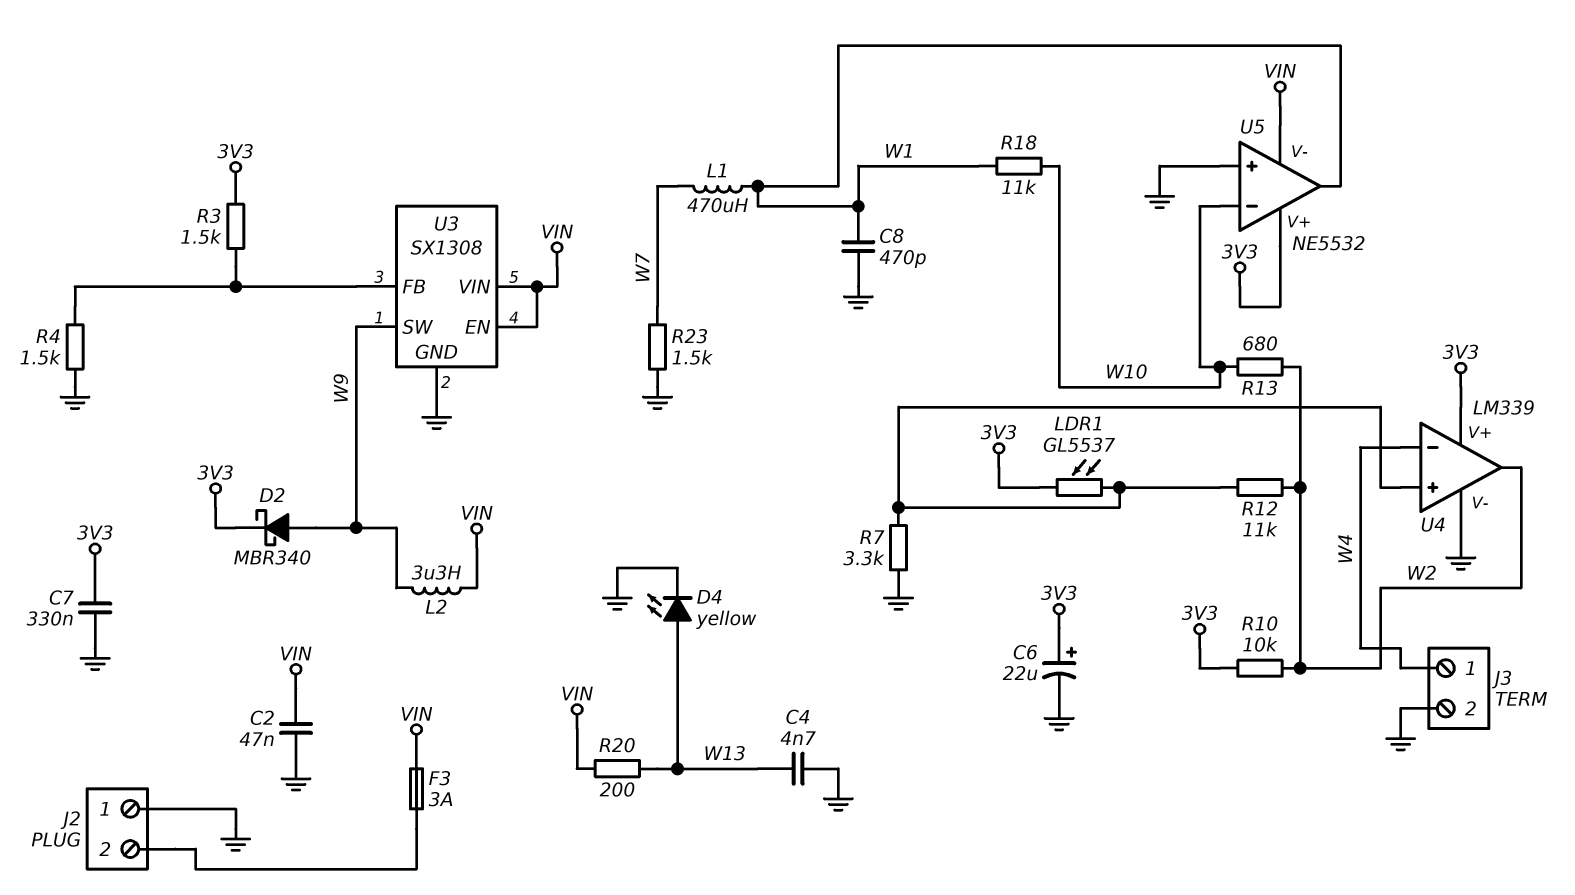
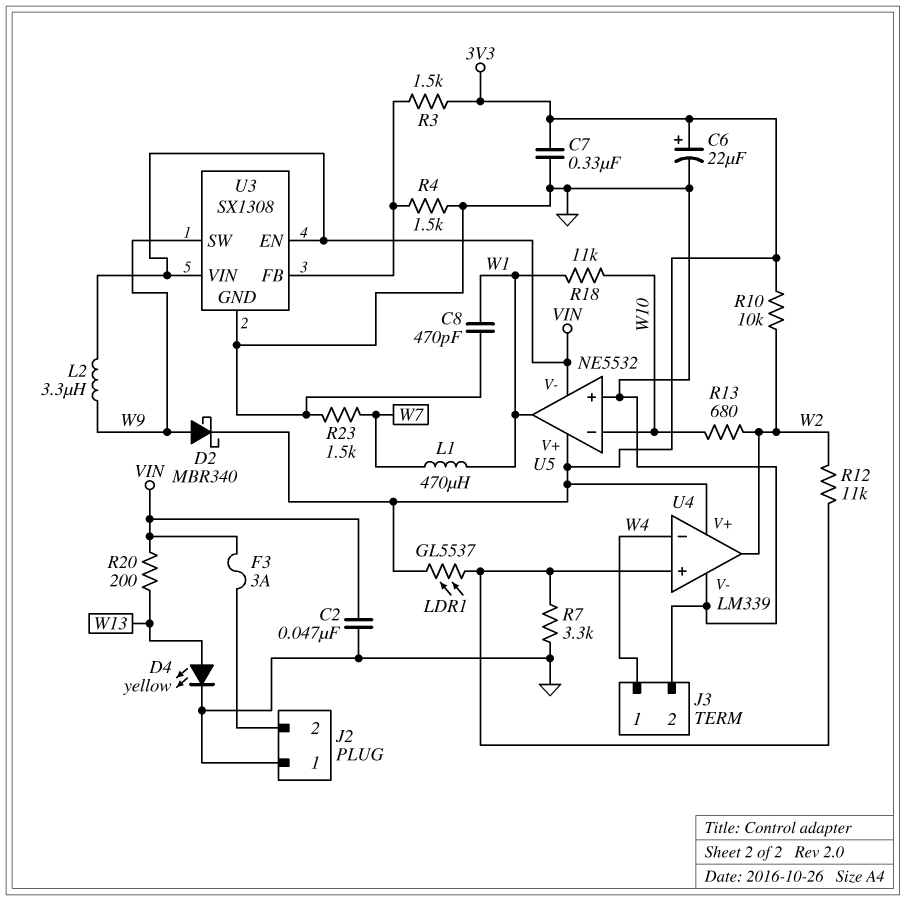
C4: 4.7nF (GND, W13) -> none

